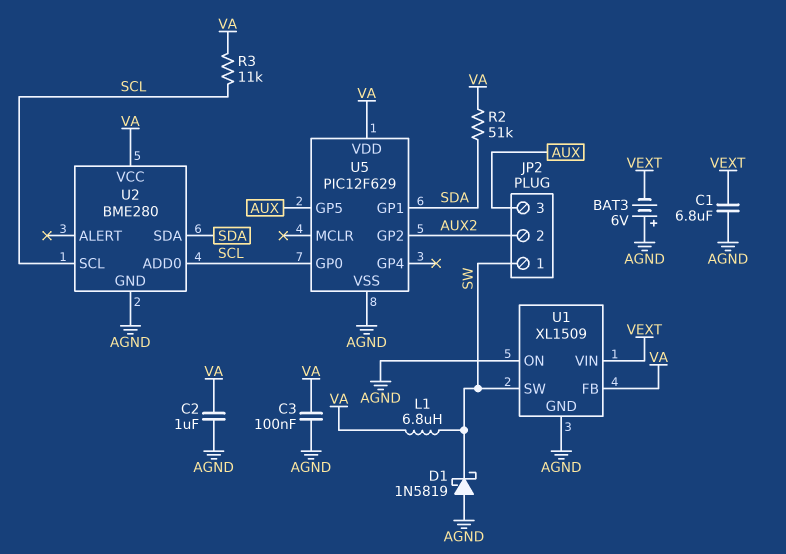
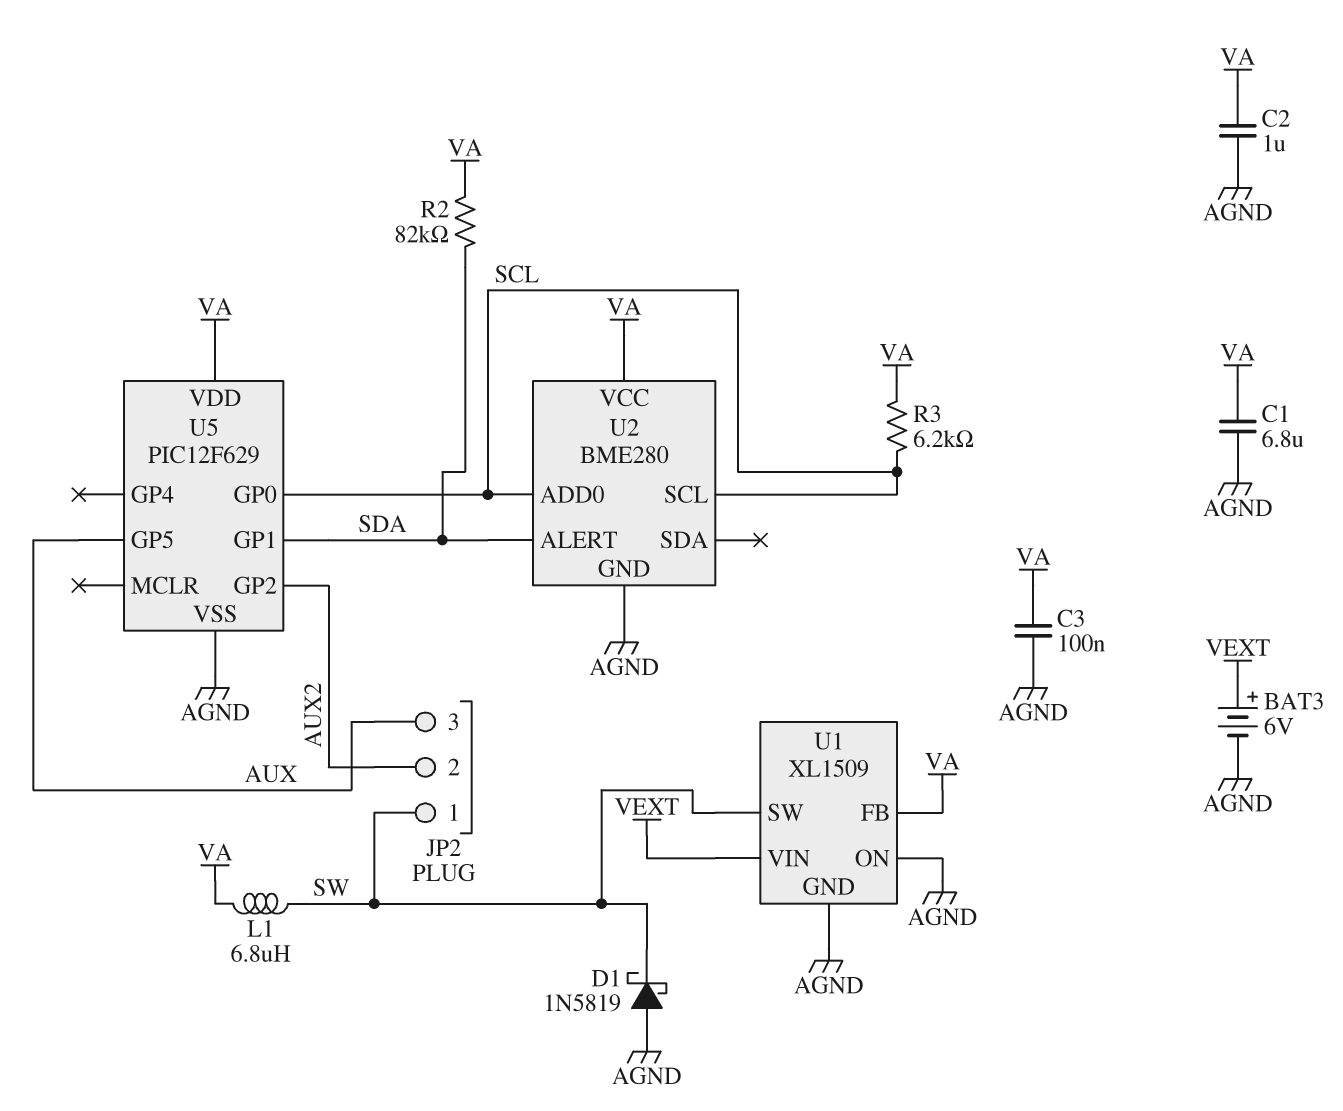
BAT3: 6V (plus AGND, minus VEXT) -> 6V (plus VEXT, minus AGND)
C1: 6.8uF (AGND, VEXT) -> 6.8uF (AGND, VA)
R2: 51k (SDA, VA) -> 82k (SDA, VA)
R3: 11k (SCL, VA) -> 6.2k (SCL, VA)
U2 pin ALERT: none -> SDA
U2 pin SDA: SDA -> none

